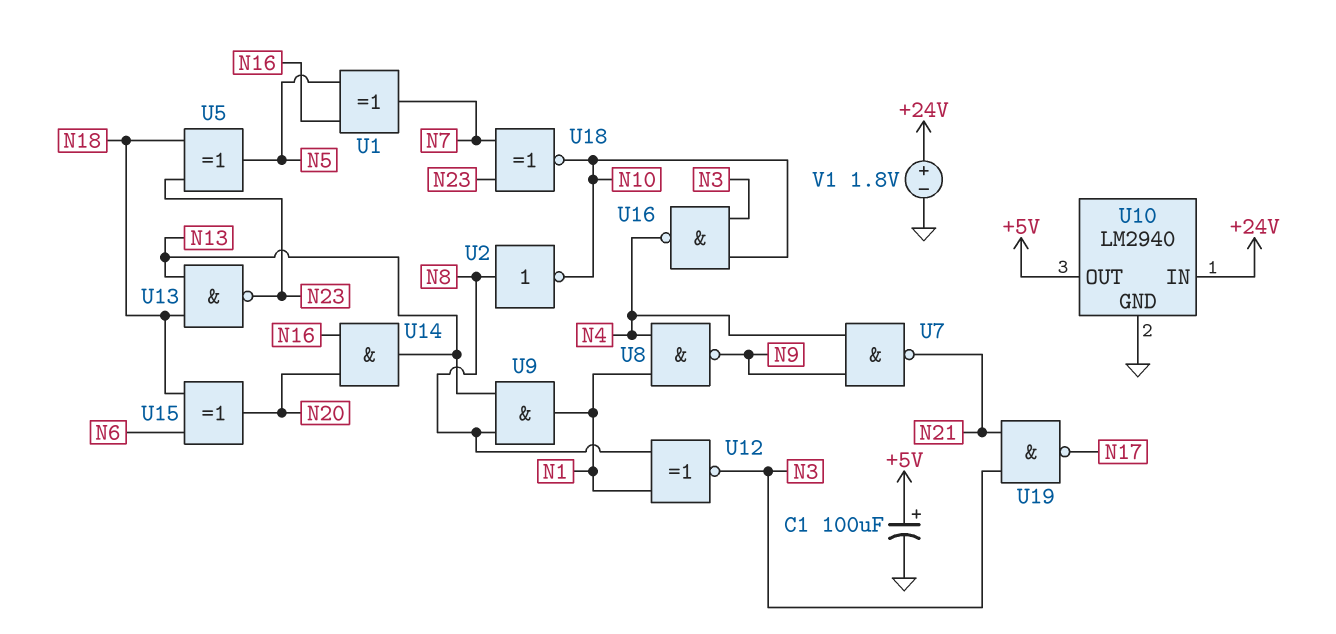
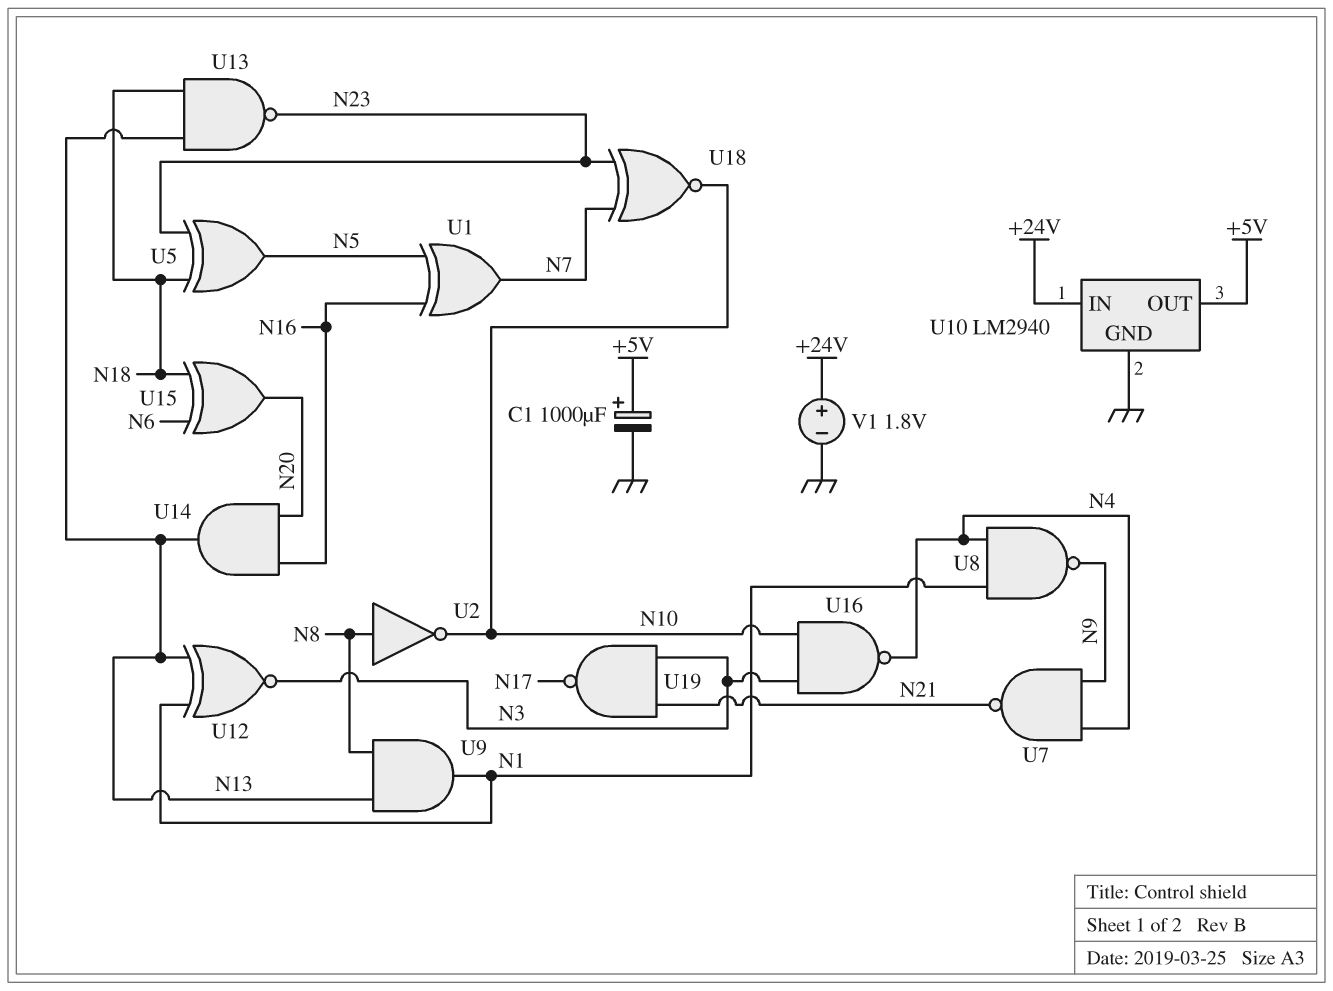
C1: 100uF (plus +5V, minus GND) -> 1000uF (plus +5V, minus GND)
U12: XNOR (in N1, in N8, out N3) -> XNOR (in N1, in N13, out N3)

